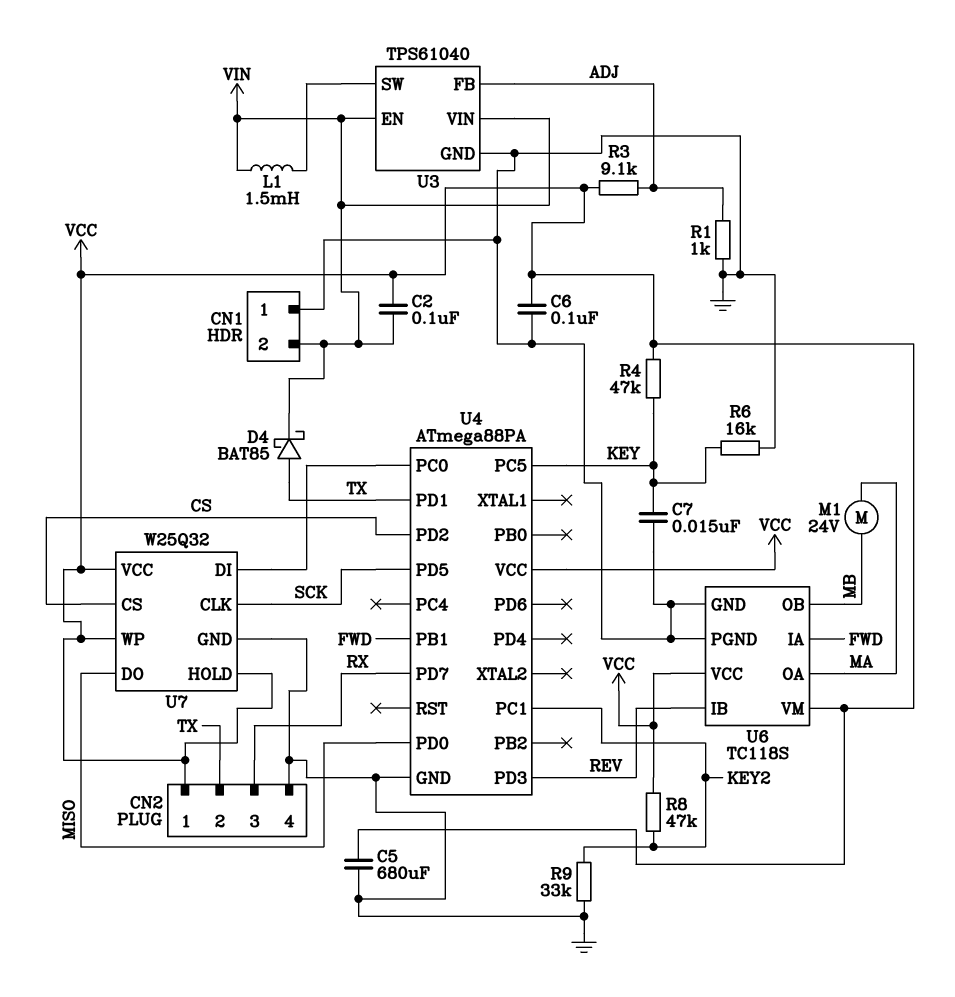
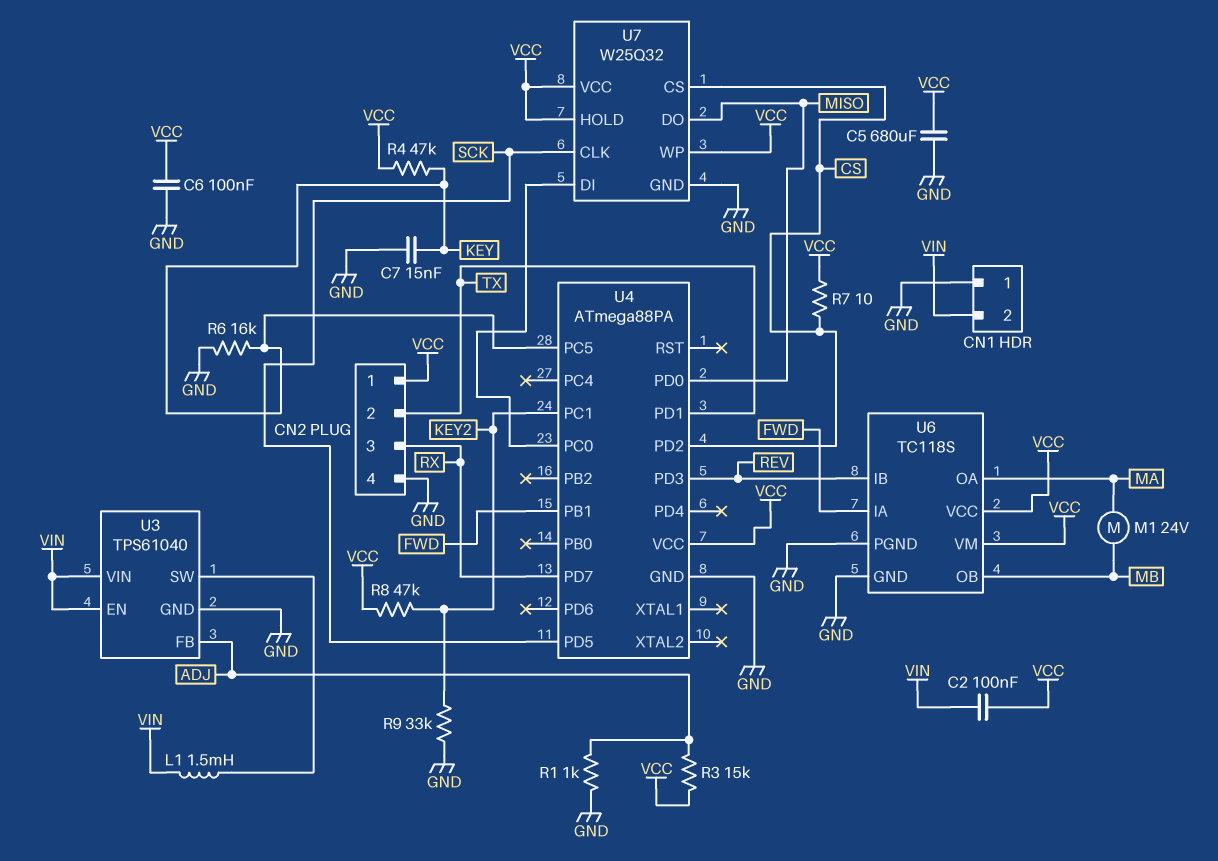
D4: schottky BAT85 (A TX, K VIN) -> none
R3: 9.1k (ADJ, VCC) -> 15k (ADJ, VCC)
R7: none -> 10 (CS, VCC)

